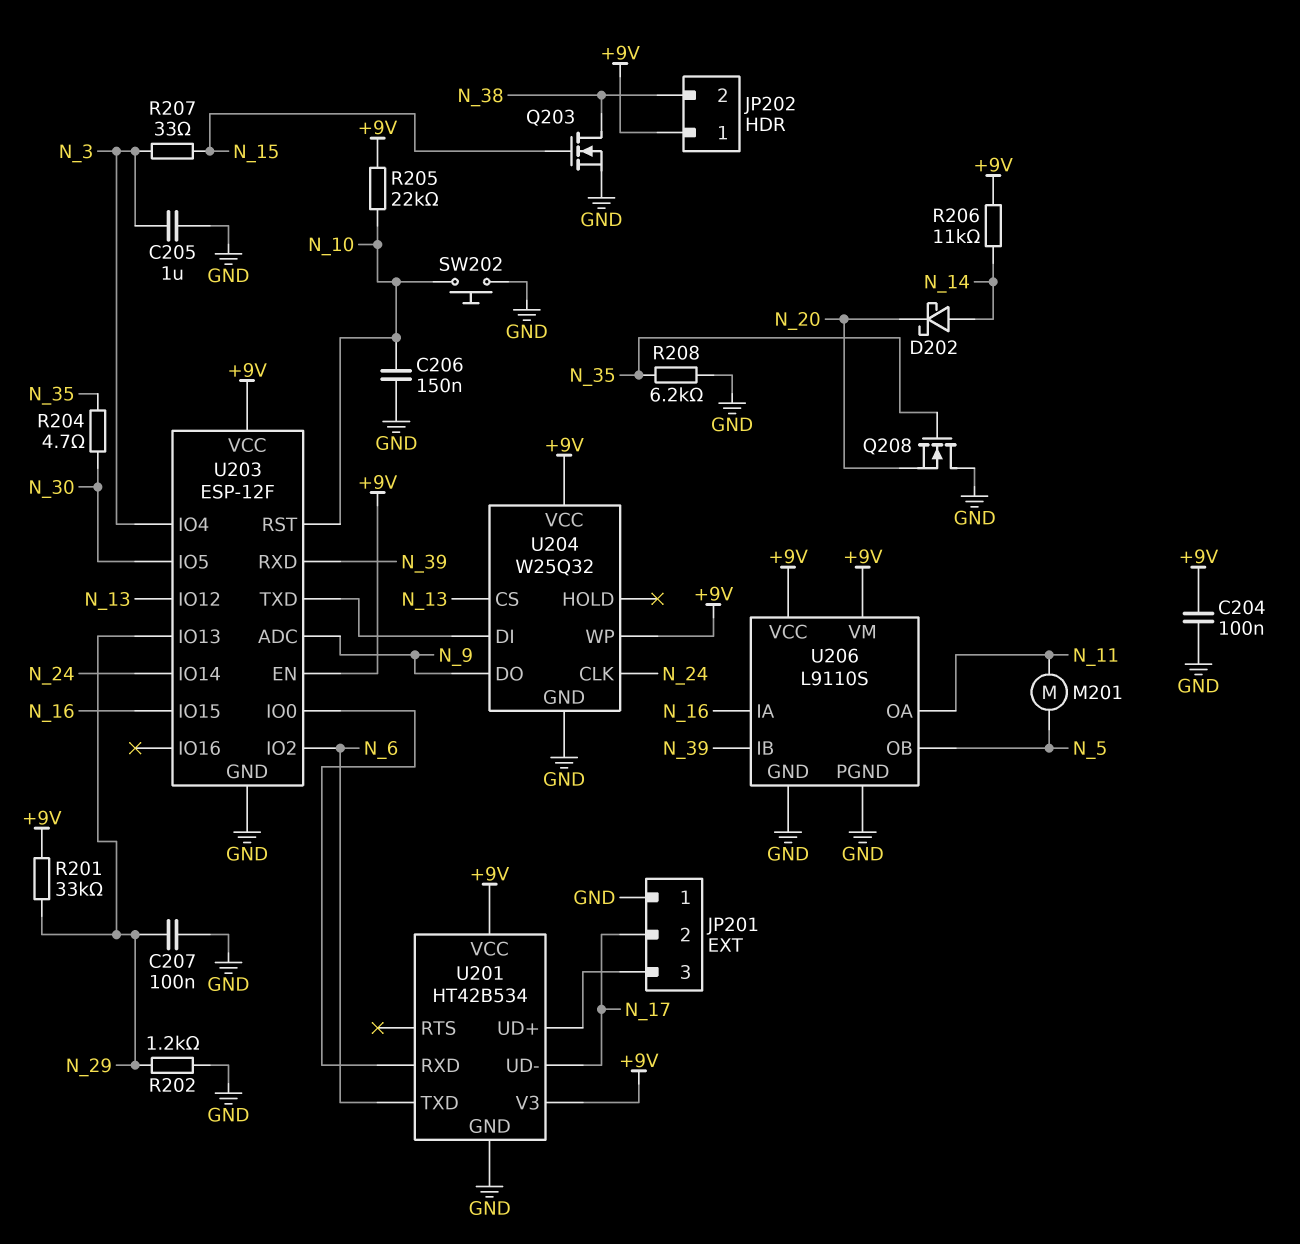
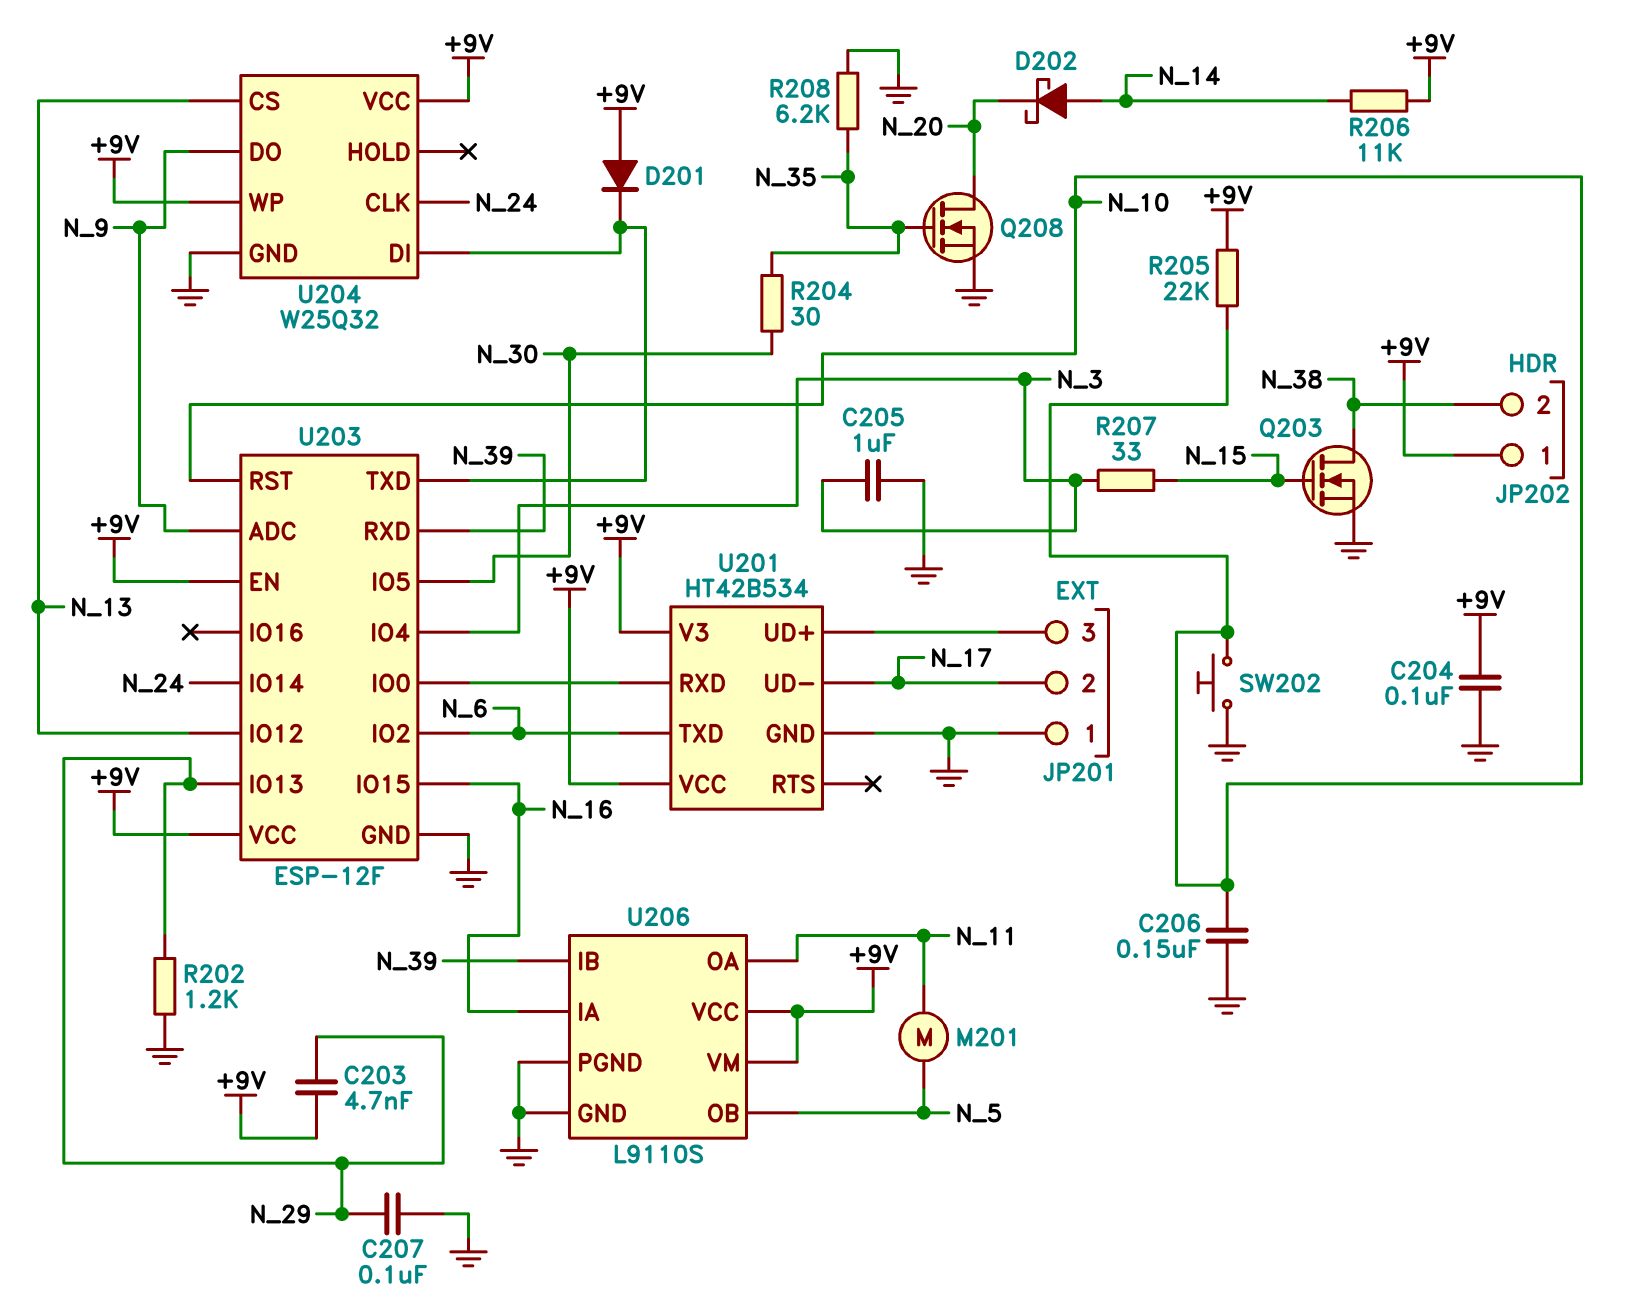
C203: none -> 4.7nF (+9V, N_29)
D201: none -> diode (A +9V, K U203/TXD)
Q208: NMOS (G N_35, D GND, S N_20) -> NMOS (G N_35, D N_20, S GND)
R201: 33k (+9V, N_29) -> none
R204: 4.7 (N_30, N_35) -> 30 (N_30, N_35)

